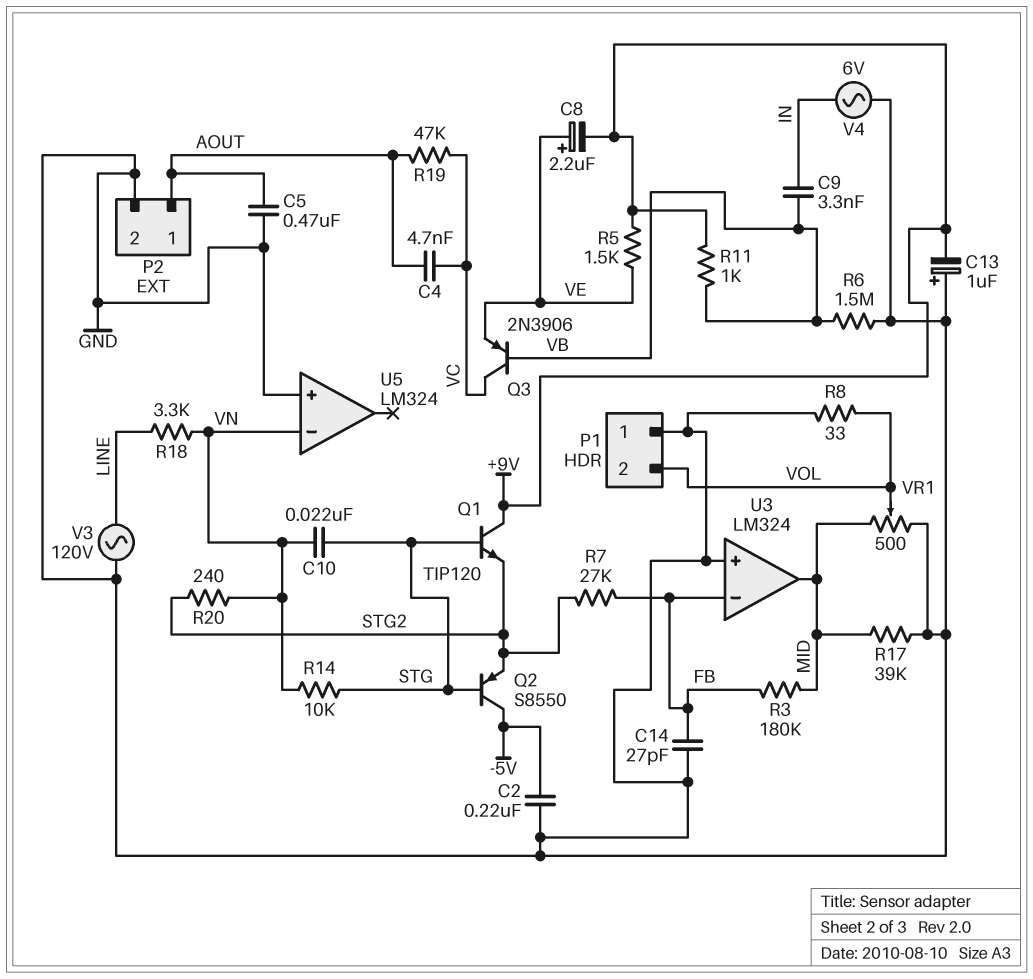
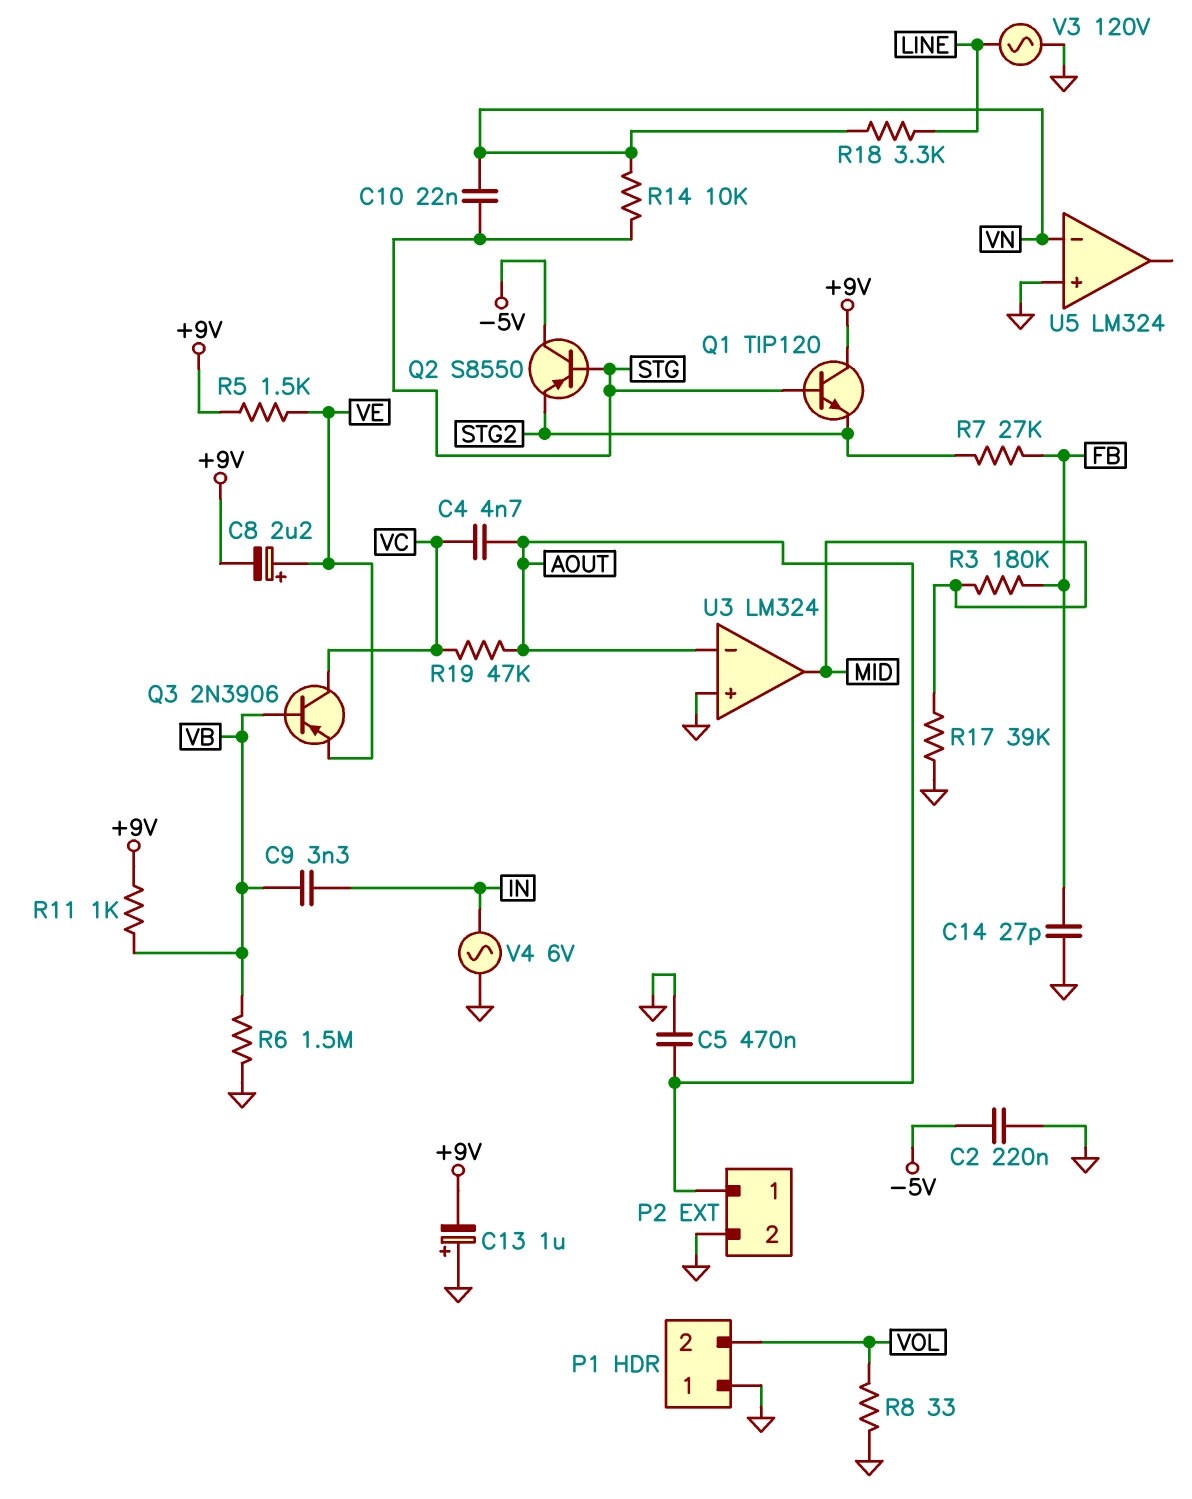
R20: 240 (STG2, VN) -> none
U3 pin in-: FB -> AOUT
VR1: 500 (GND, MID, wiper VOL) -> none

